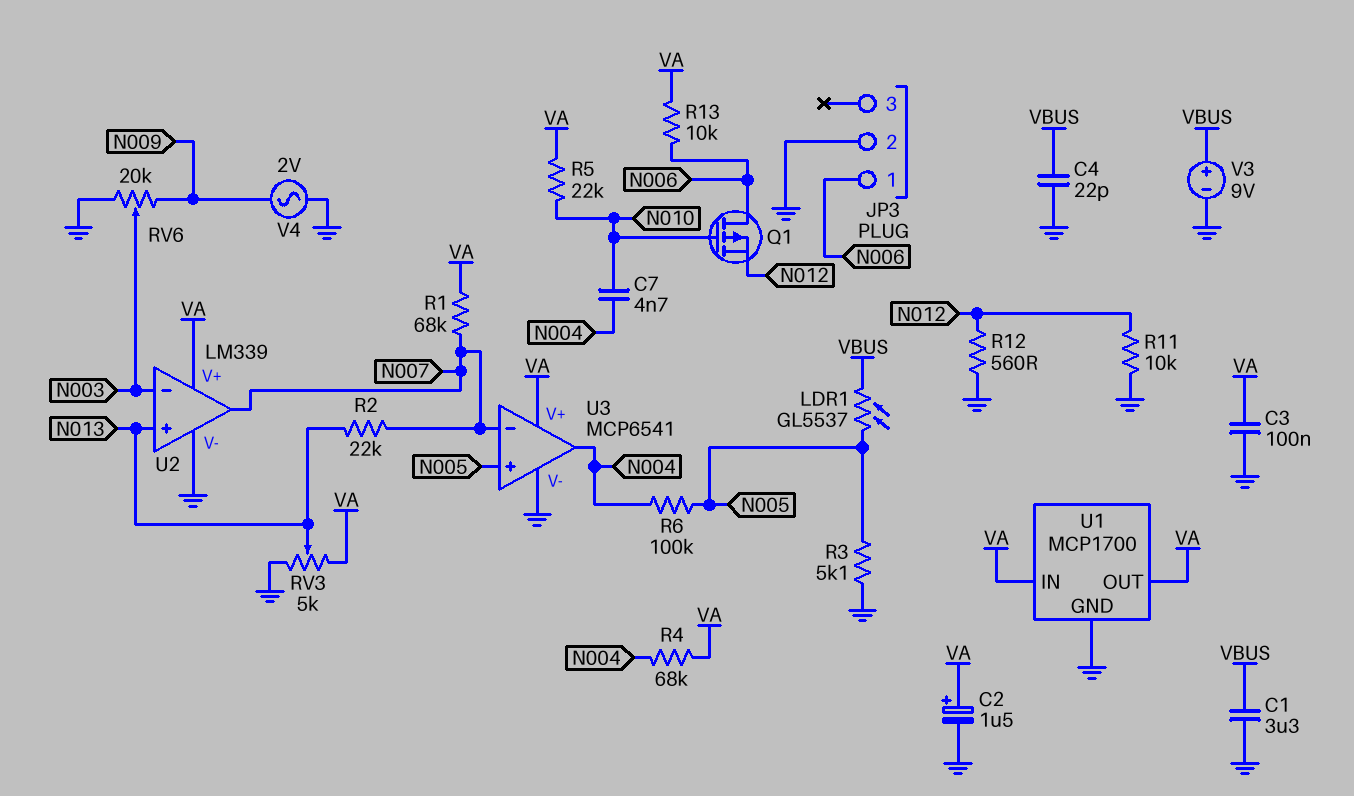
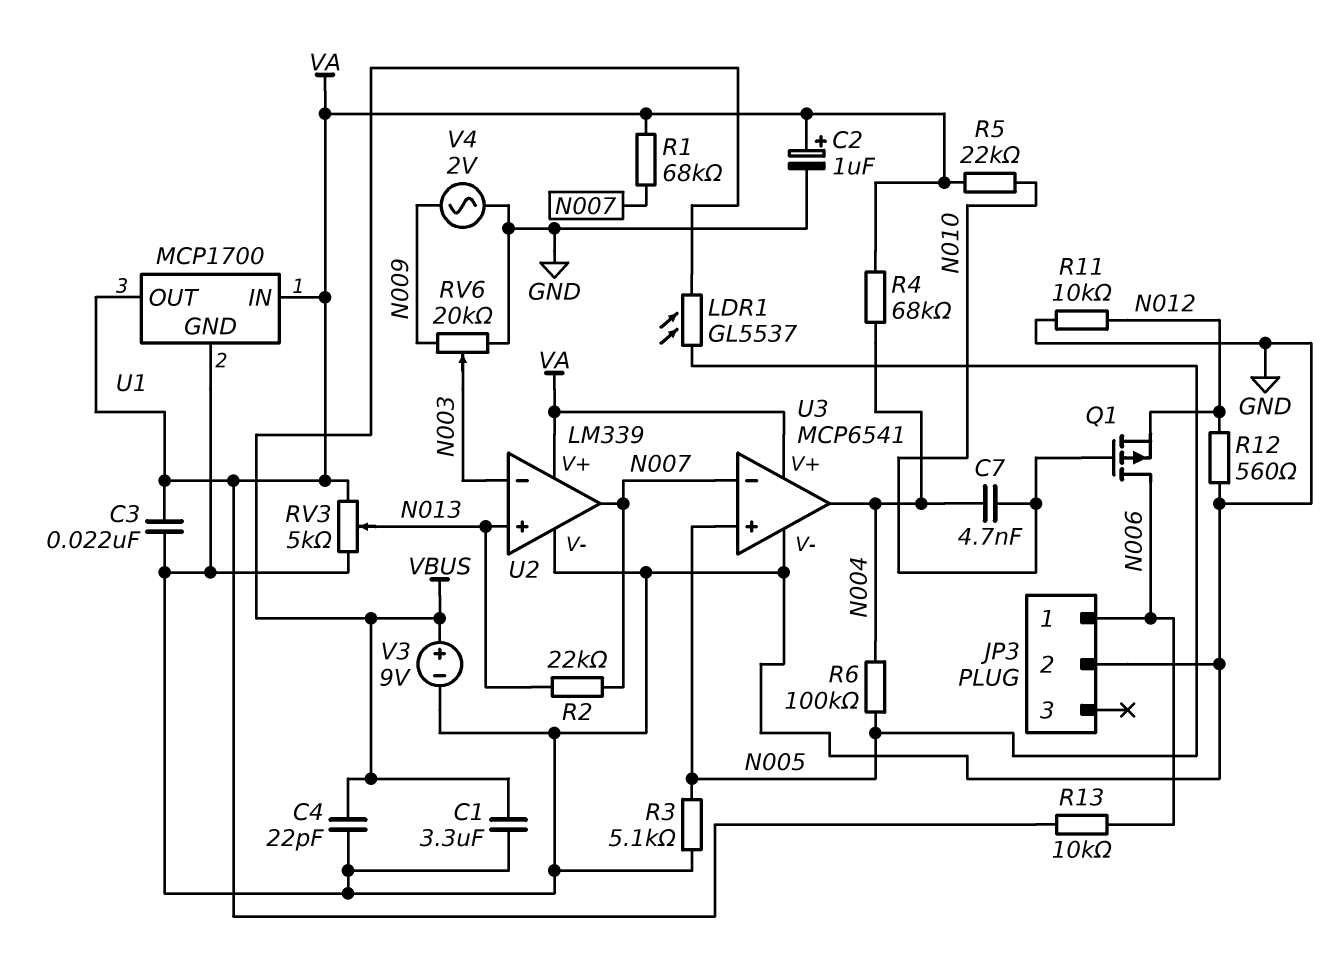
C2: 1.5uF (plus VA, minus GND) -> 1uF (plus VA, minus GND)
C3: 100nF (GND, VA) -> 22nF (GND, VA)

